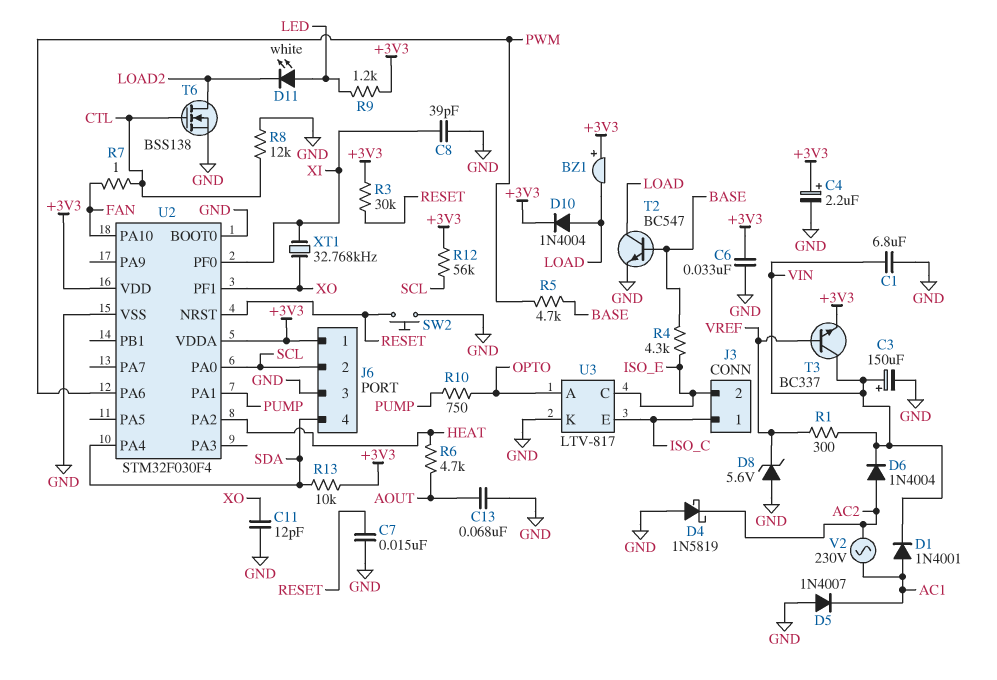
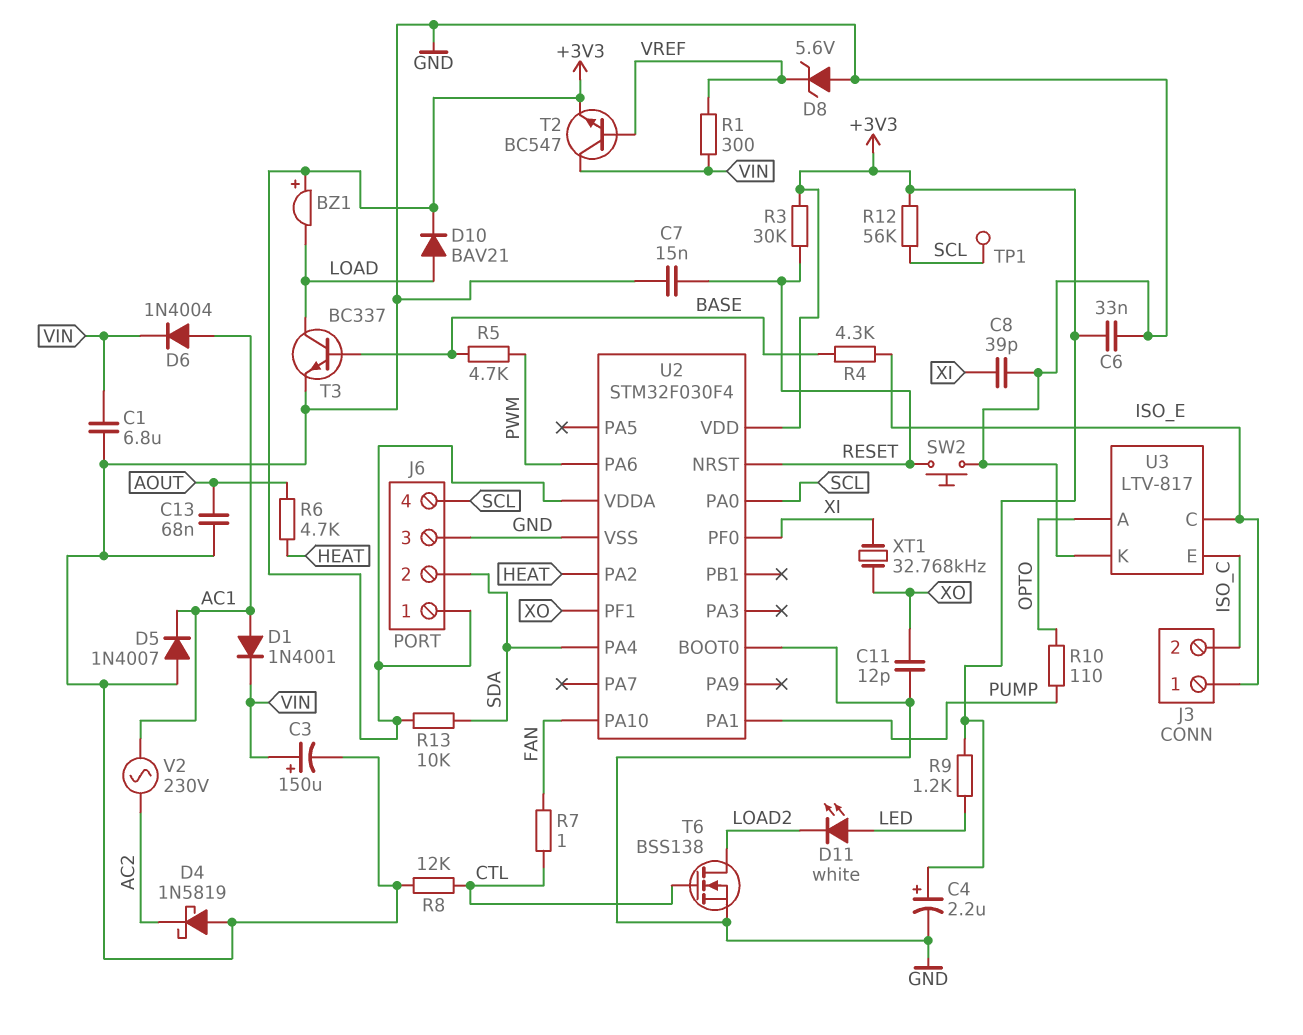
D6: diode 1N4004 (A AC2, K VIN) -> diode 1N4004 (A AC1, K VIN)
D10: diode 1N4004 (A LOAD, K +3V3) -> diode BAV21 (A LOAD, K +3V3)
J3 pin 1: ISO_C -> ISO_E
J3 pin 2: ISO_E -> ISO_C
J6 pin 2: SCL -> SDA
J6 pin 4: SDA -> SCL
R10: 750 (OPTO, PUMP) -> 110 (OPTO, PUMP)
T2: NPN BC547 (B BASE, C LOAD, E GND) -> NPN BC547 (B VREF, C VIN, E +3V3)
T3: NPN BC337 (B VREF, C VIN, E +3V3) -> NPN BC337 (B BASE, C LOAD, E GND)
TP1: none -> test point (SCL)

